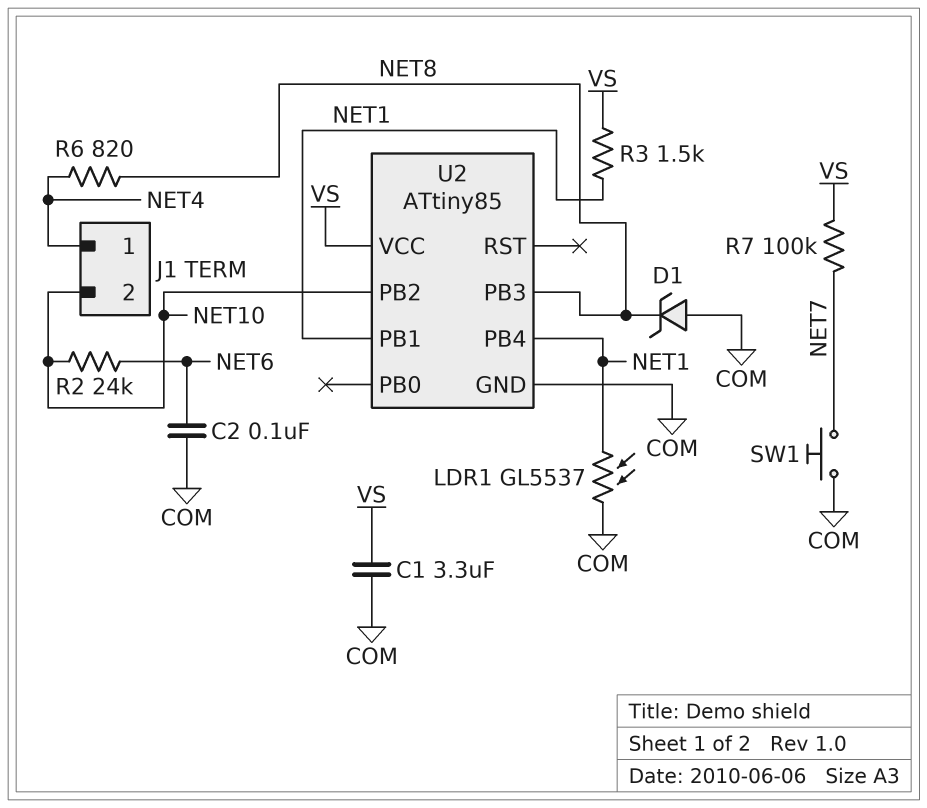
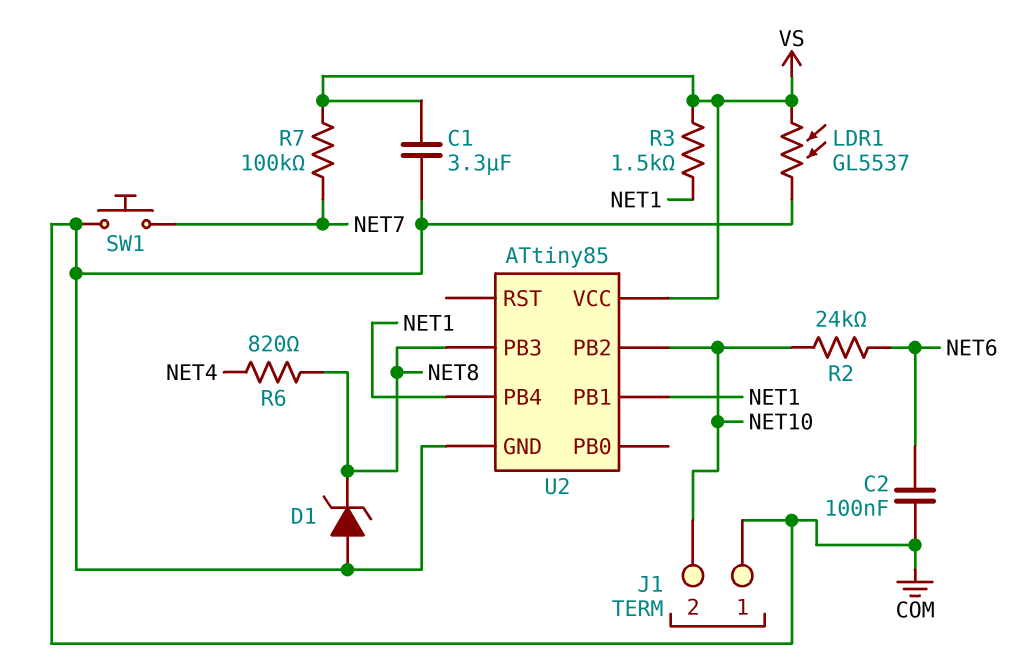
J1 pin 1: NET4 -> COM
LDR1: GL5537 (COM, NET1) -> GL5537 (COM, VS)

